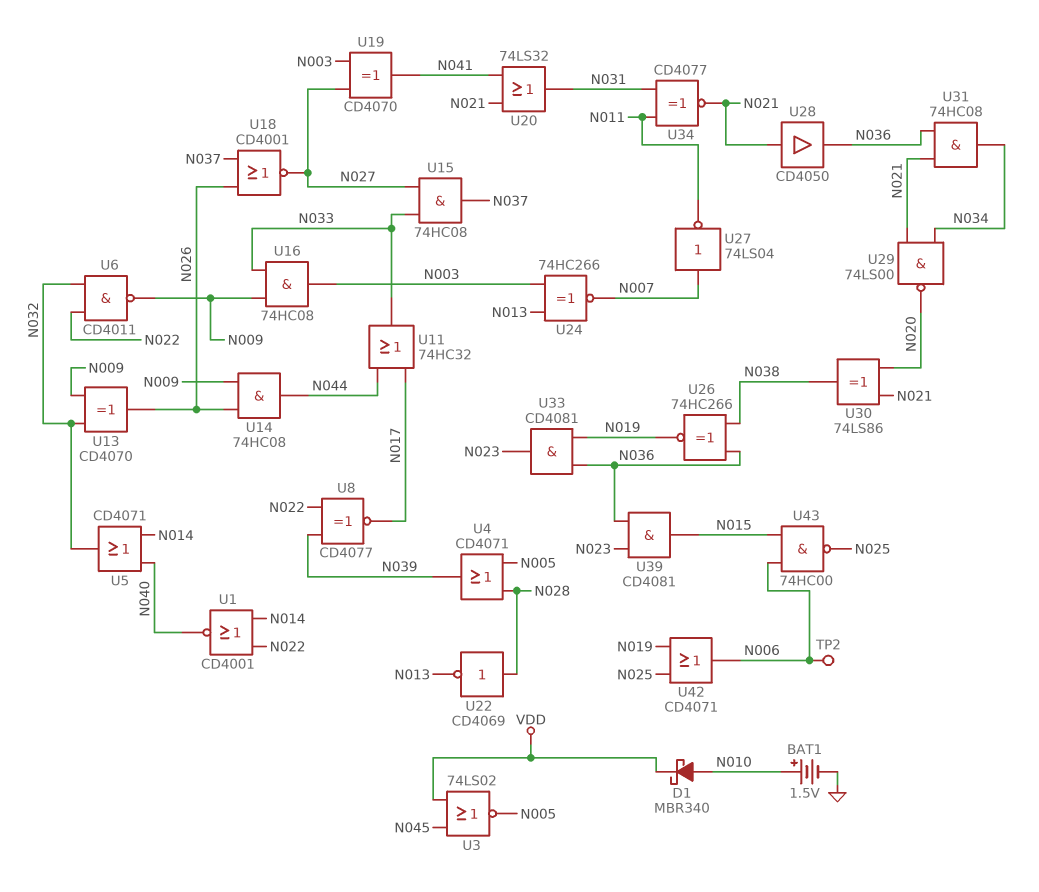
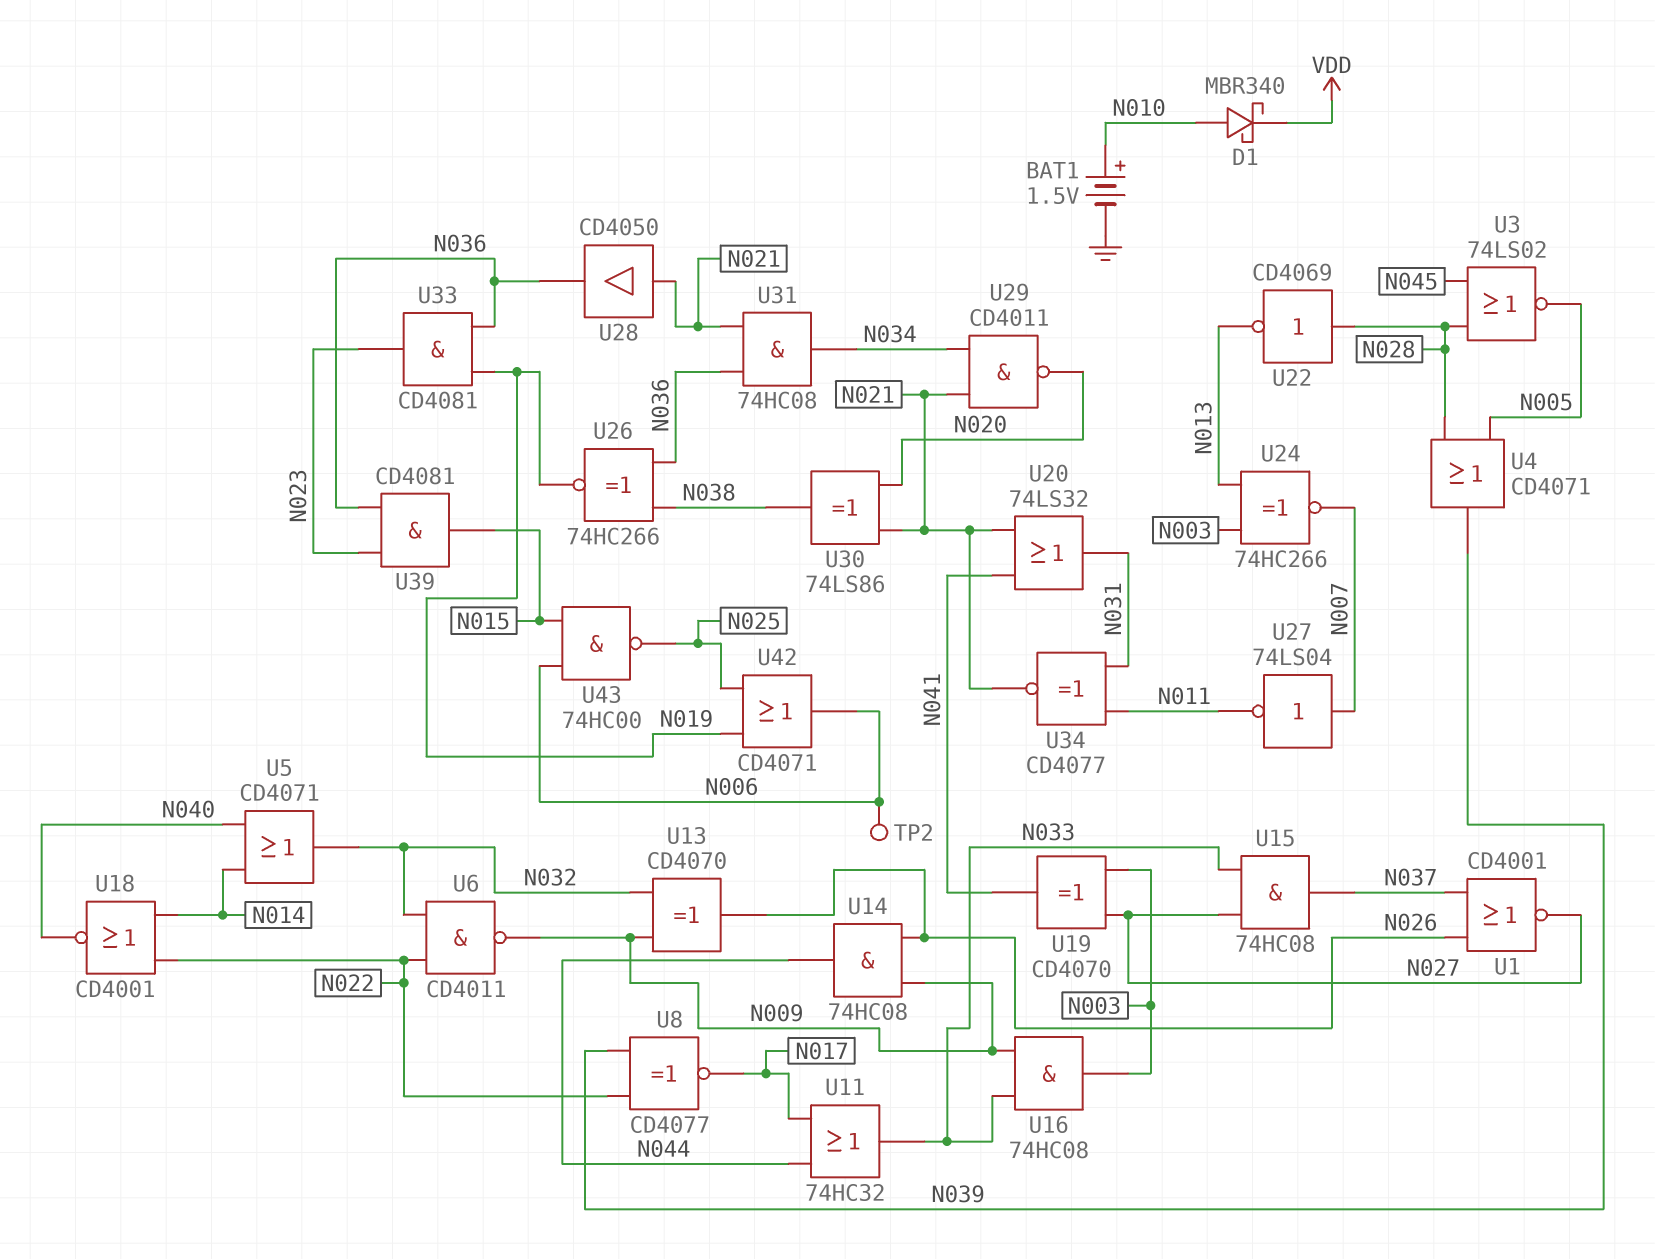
U1: NOR CD4001 (in N014, in N022, out N040) -> NOR CD4001 (in N026, in N037, out N027)
U3: NOR 74LS02 (in N045, in VDD, out N005) -> NOR 74LS02 (in N028, in N045, out N005)
U18: NOR CD4001 (in N026, in N037, out N027) -> NOR CD4001 (in N014, in N022, out N040)
U29: NAND 74LS00 (in N021, in N034, out N020) -> NAND CD4011 (in N021, in N034, out N020)

